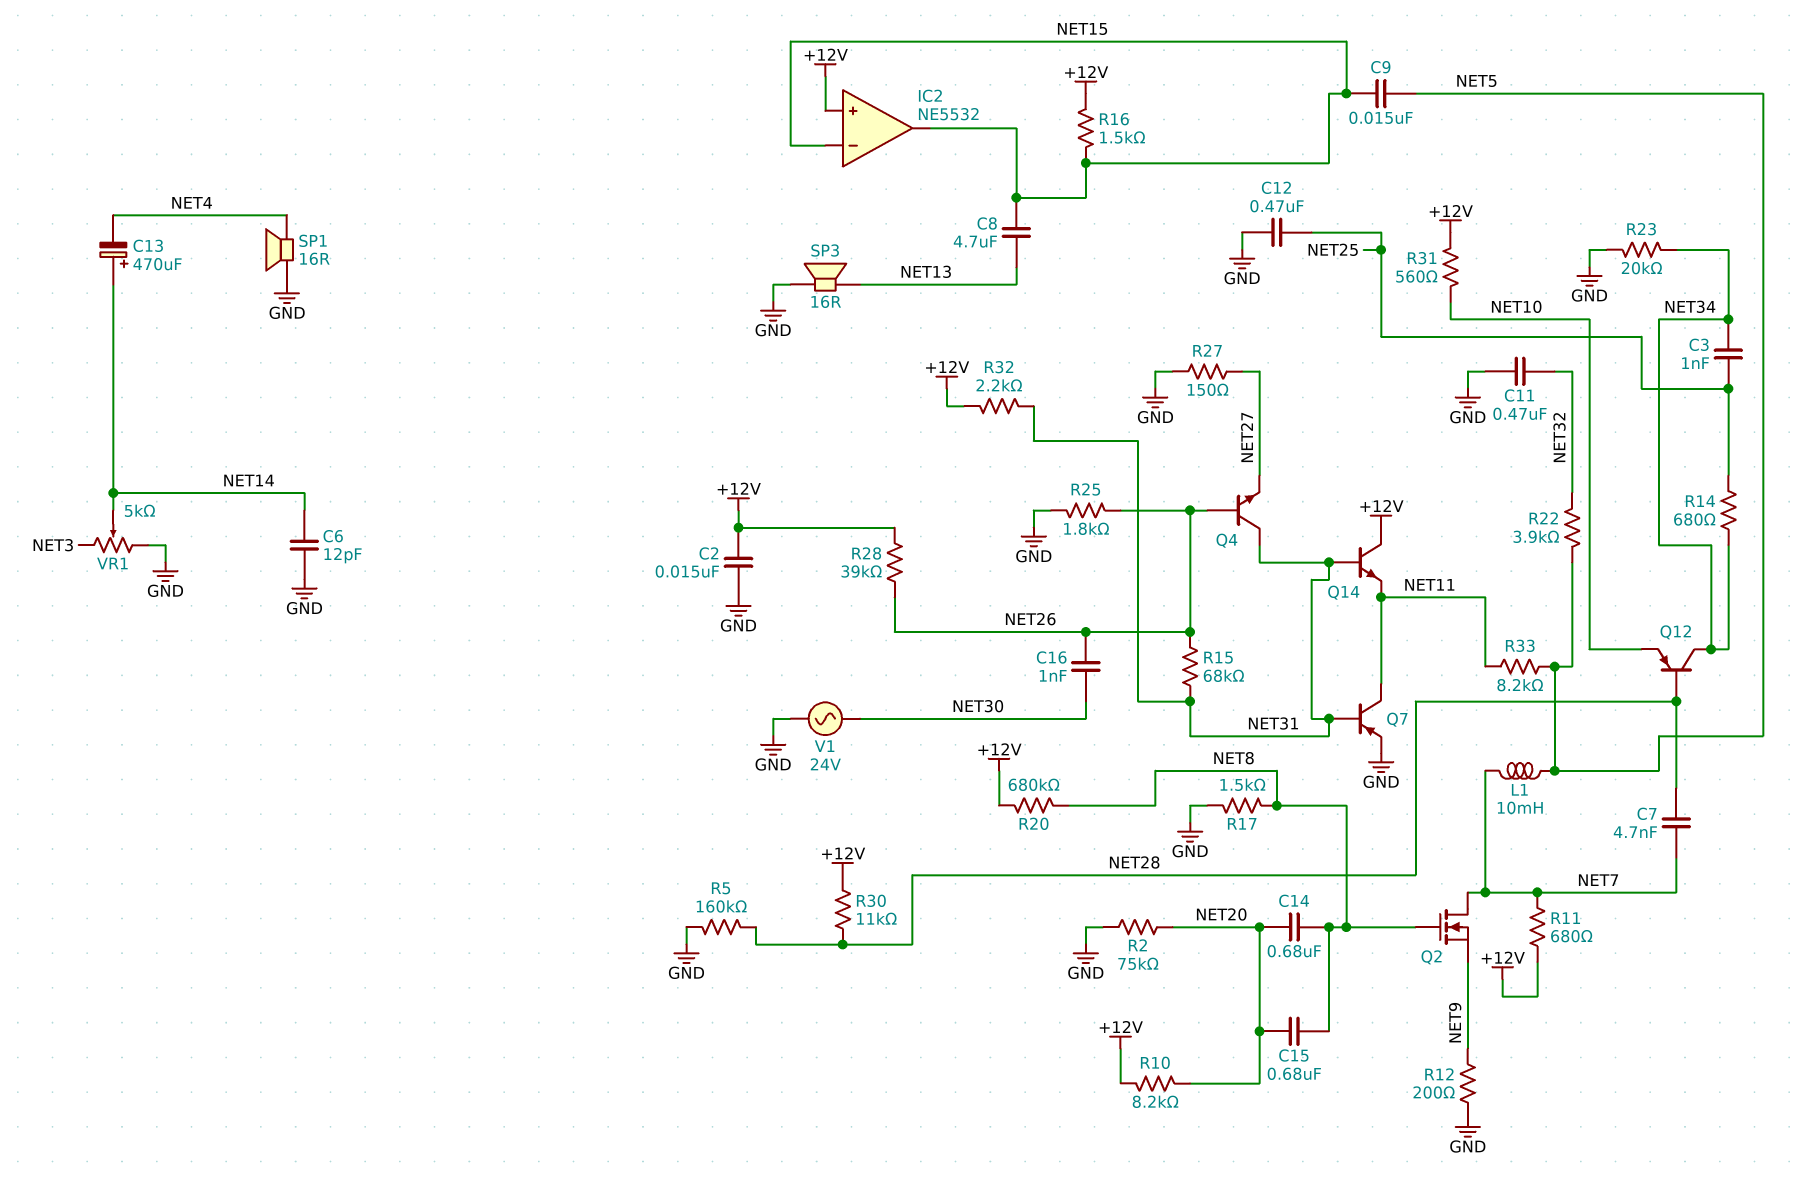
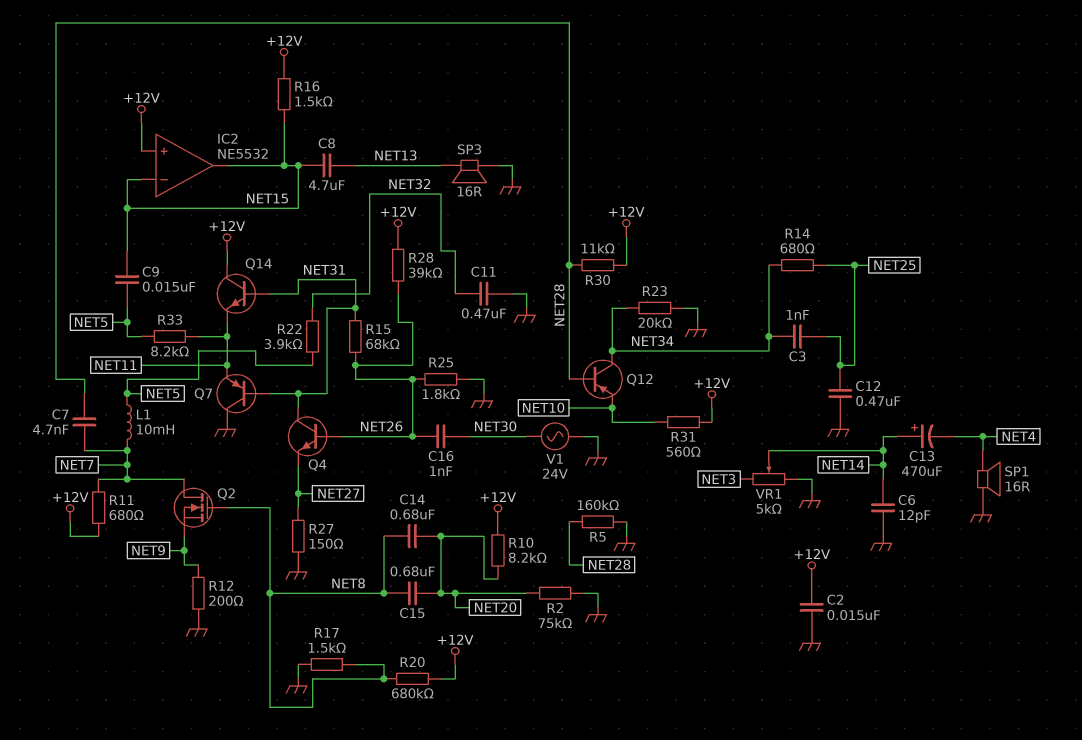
Q7: PNP (B NET31, C NET11, E GND) -> PNP (B NET31, C GND, E NET11)
R32: 2.2k (+12V, NET31) -> none

